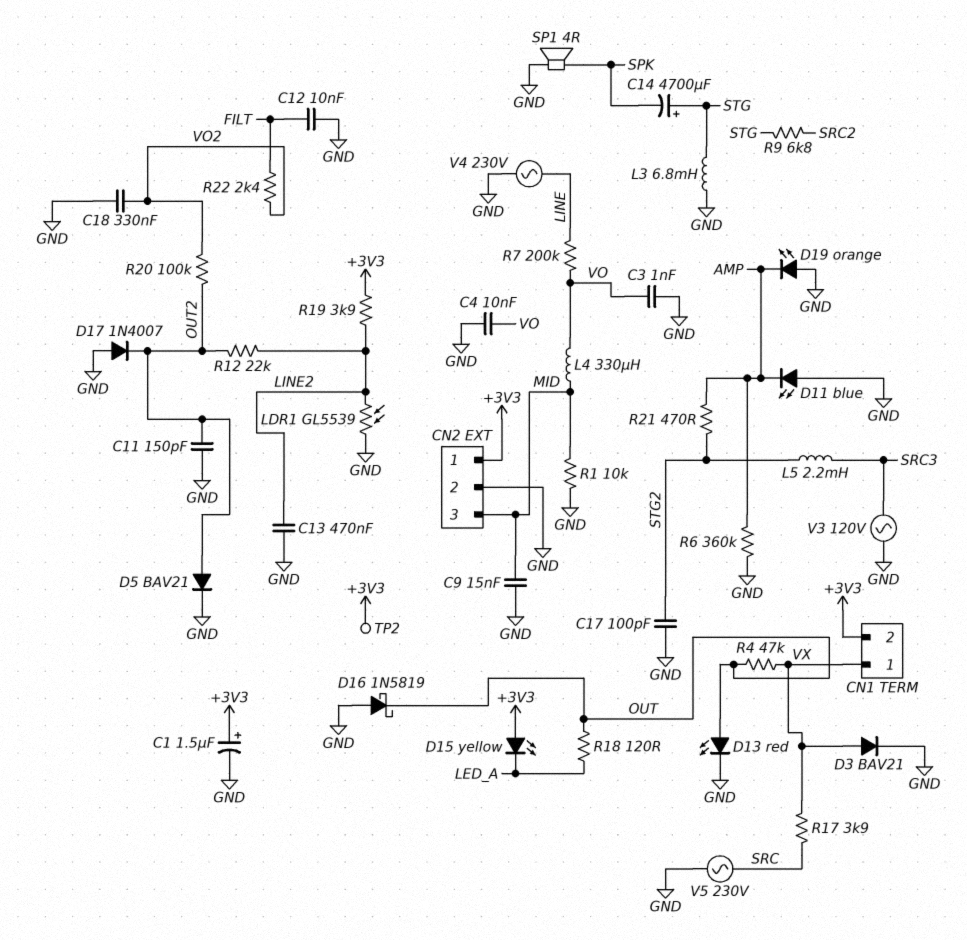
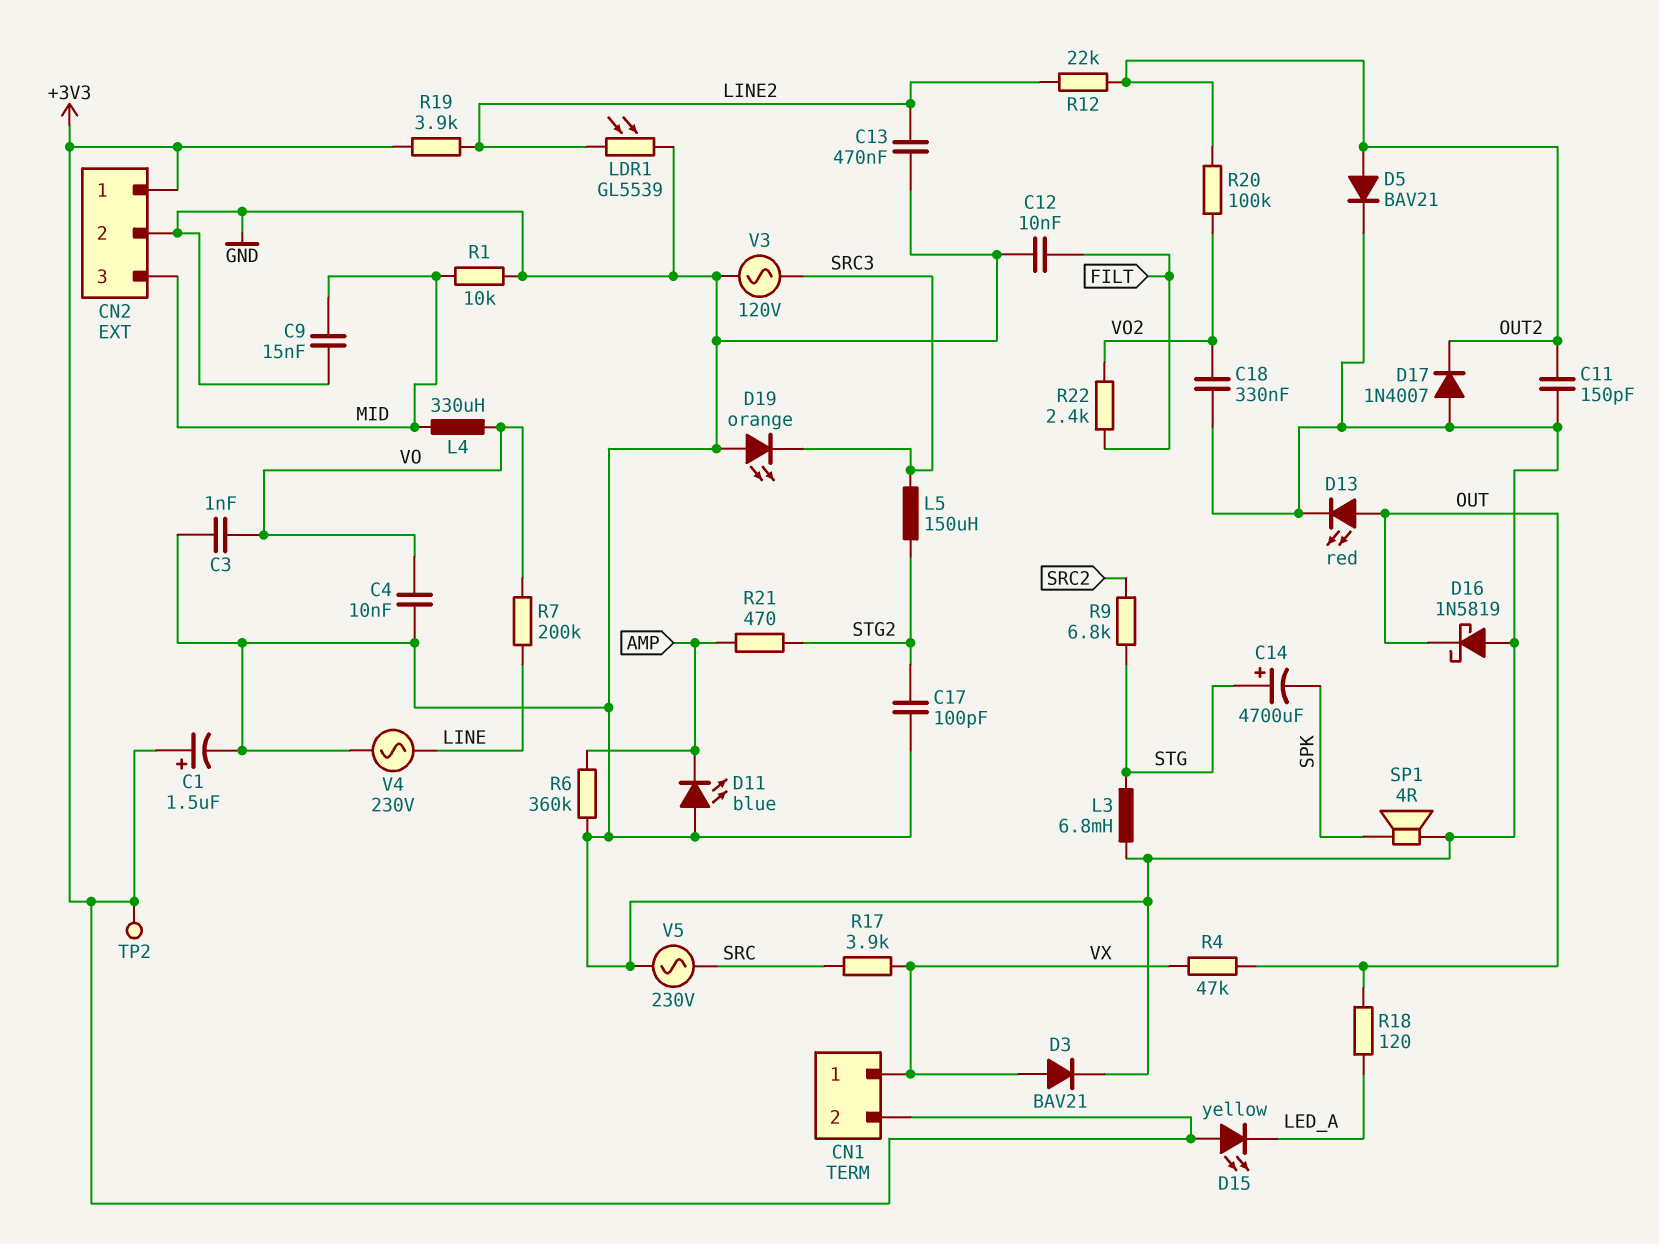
D19: LED orange (A GND, K AMP) -> LED orange (A GND, K SRC3)
L5: 2.2mH (SRC3, STG2) -> 150uH (SRC3, STG2)

